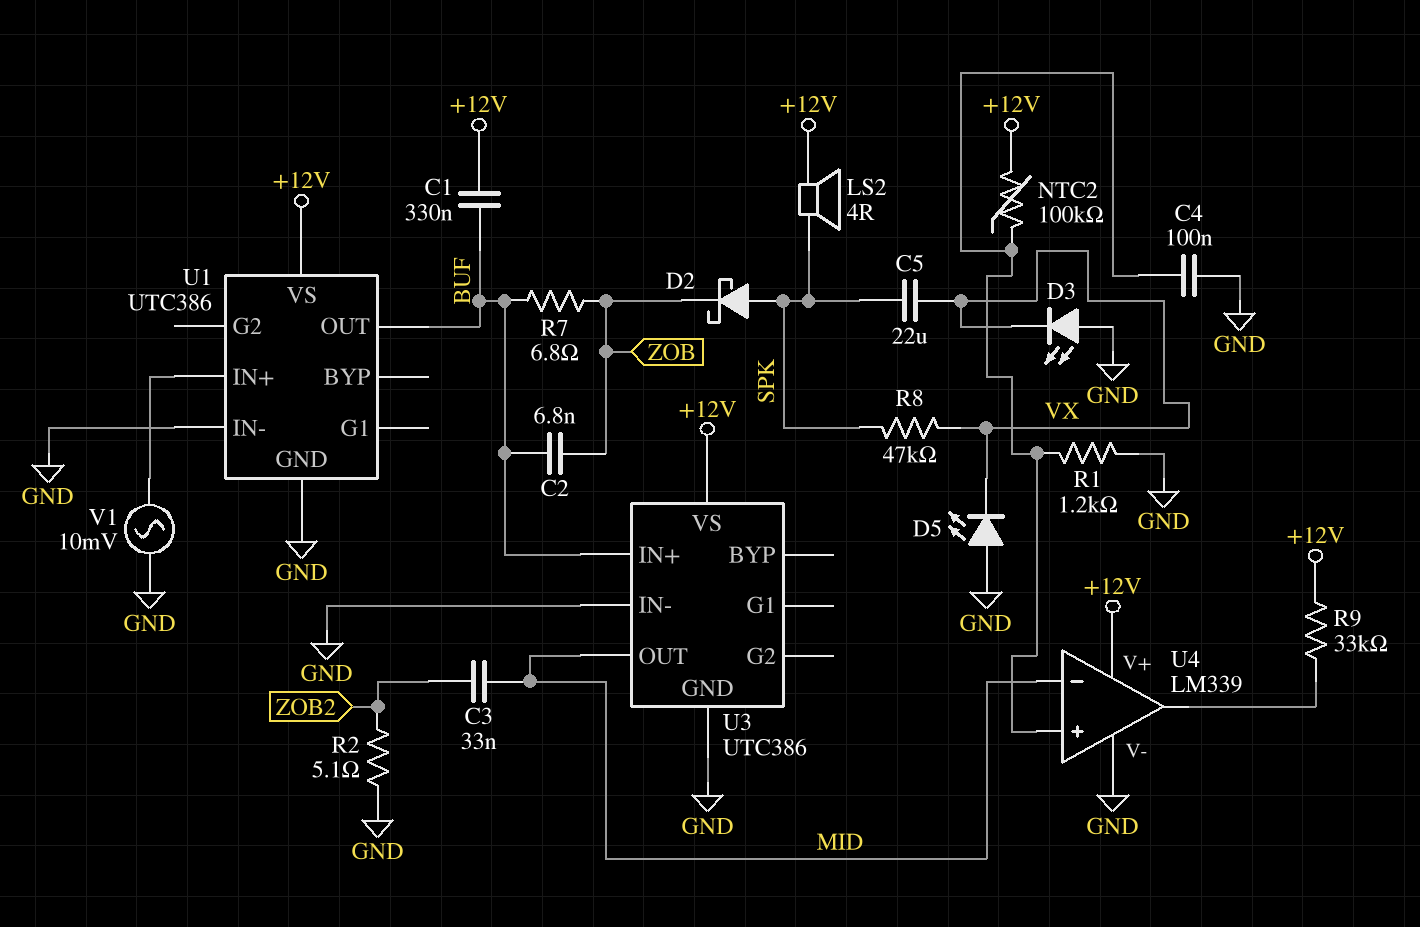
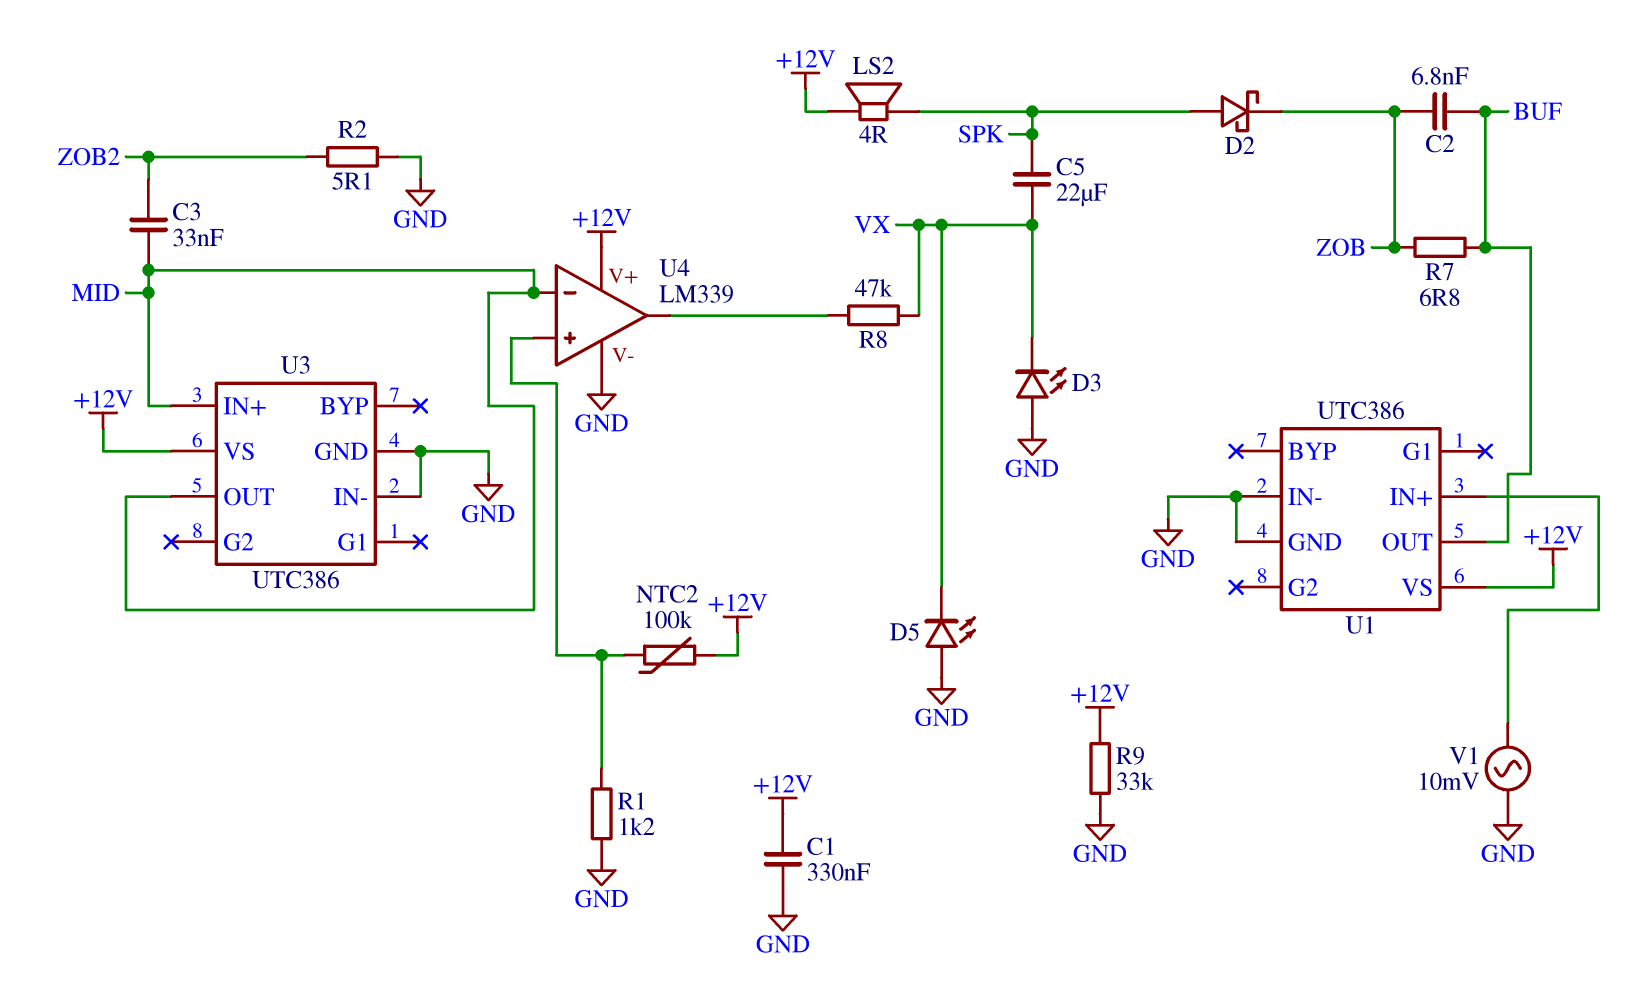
C1: 330nF (+12V, BUF) -> 330nF (+12V, GND)
C4: 100nF (GND, U4/in+) -> none
R8: 47k (SPK, VX) -> 47k (U4/out, VX)
R9: 33k (+12V, U4/out) -> 33k (+12V, GND)
U3 pin IN+: BUF -> MID

